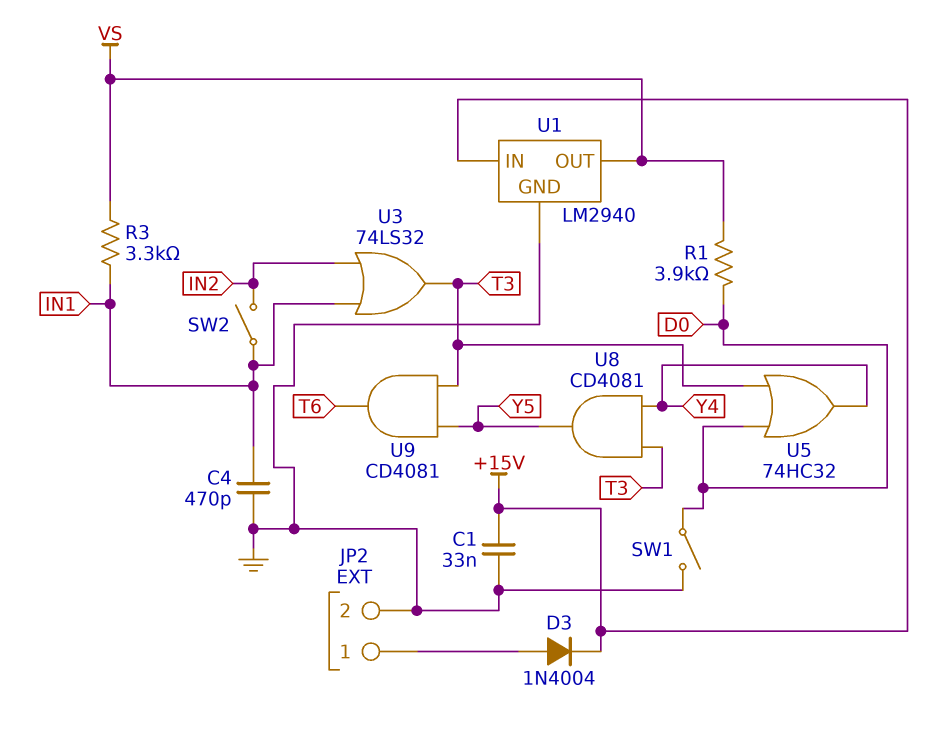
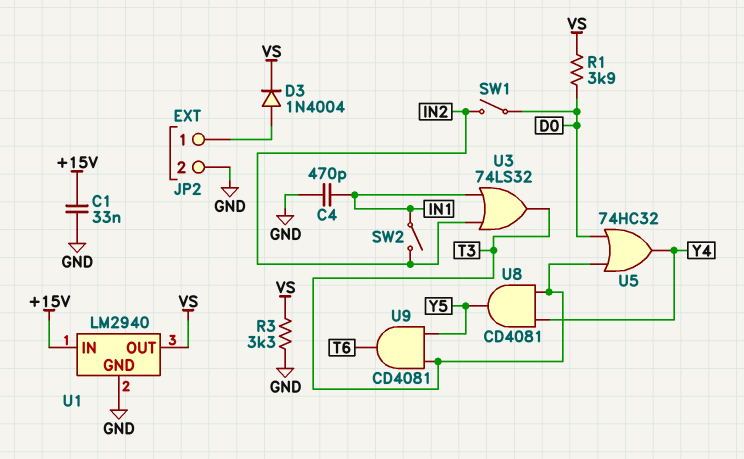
D3: diode 1N4004 (A JP2/1, K +15V) -> diode 1N4004 (A JP2/1, K VS)
R3: 3.3k (IN1, VS) -> 3.3k (GND, VS)
SW1: switch (D0, GND) -> switch (D0, IN2)

